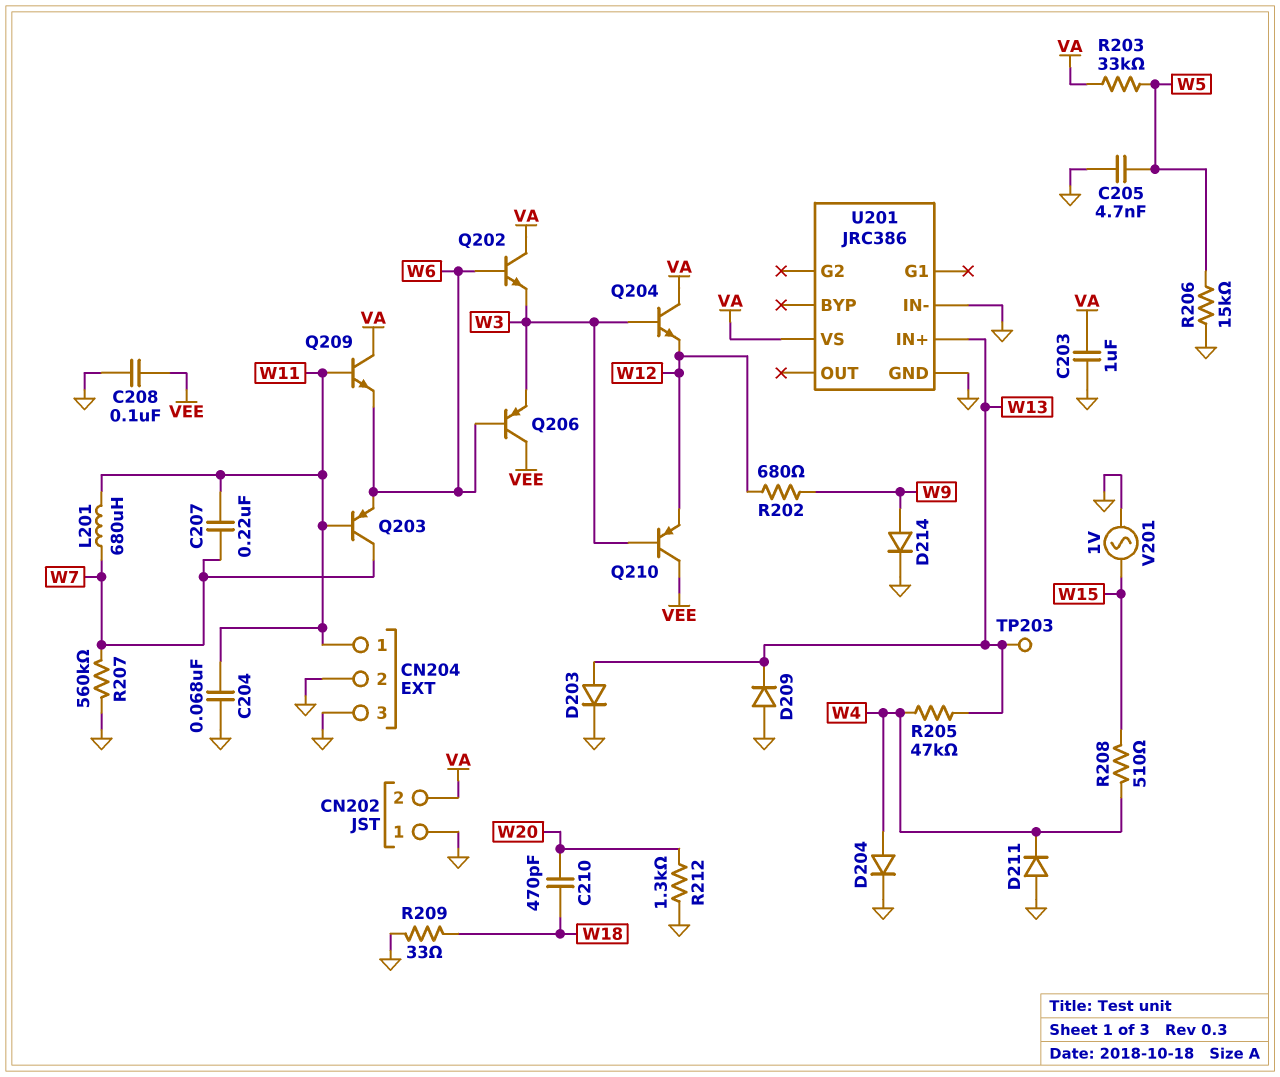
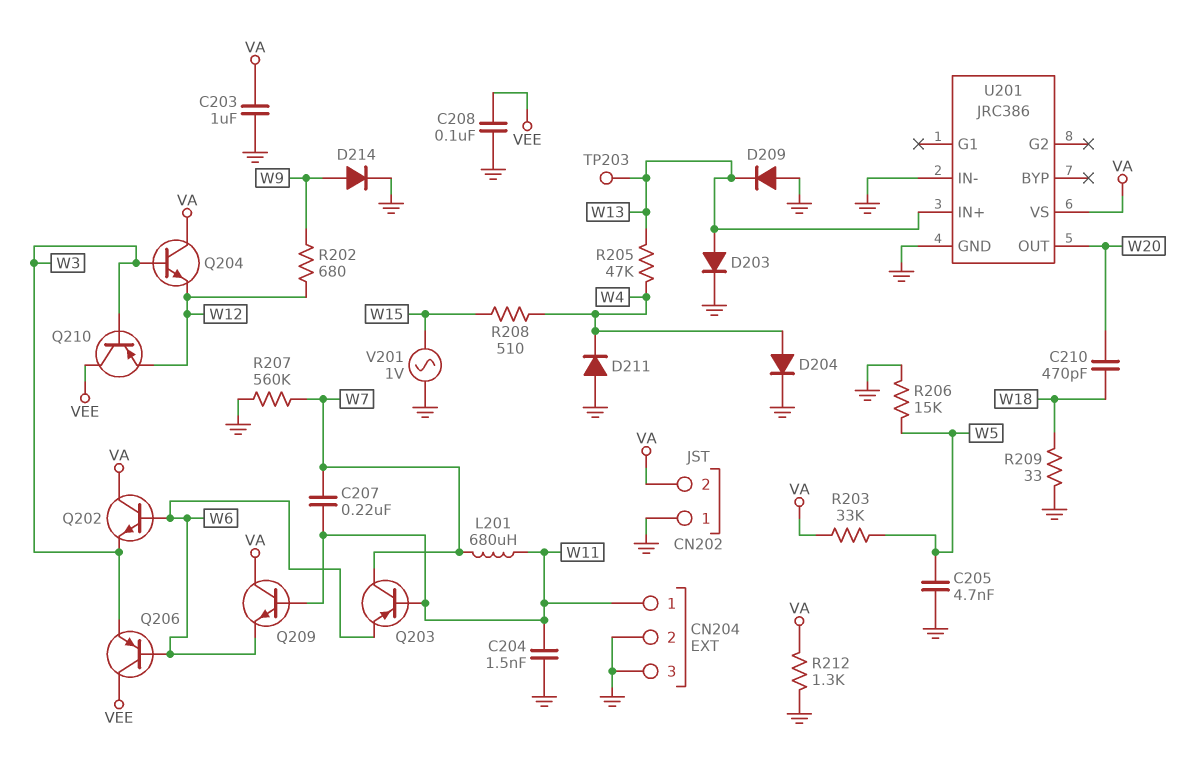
C204: 68nF (GND, W11) -> 1.5nF (GND, W11)
R212: 1.3k (GND, W20) -> 1.3k (GND, VA)
U201 pin OUT: none -> W20

